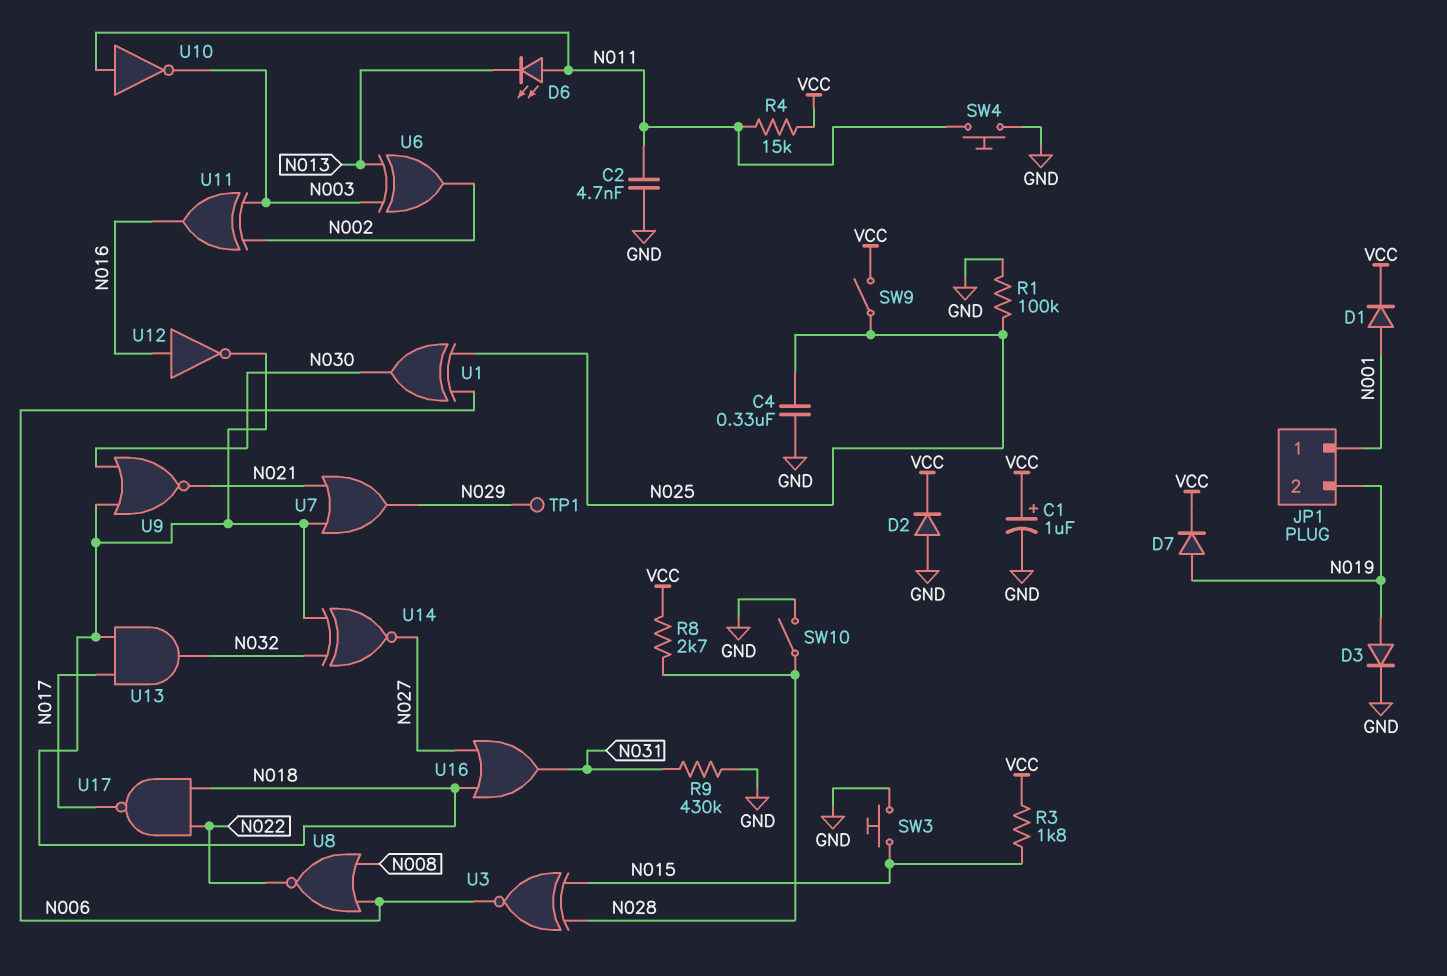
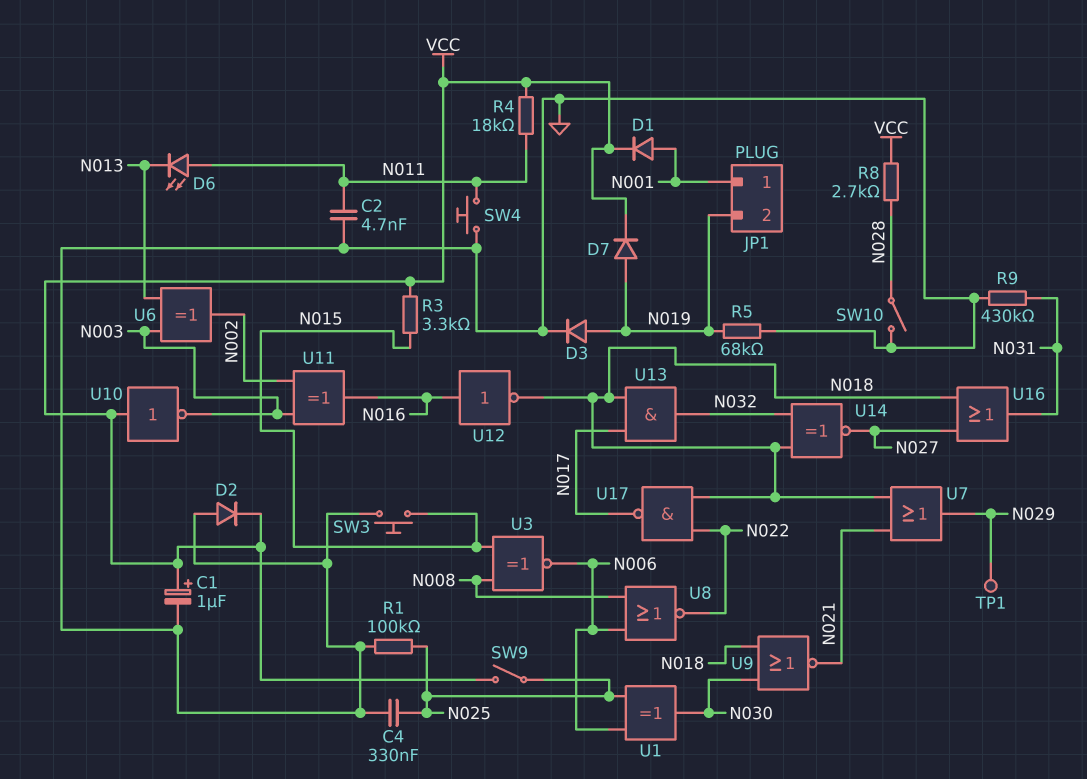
R3: 1.8k (N015, VCC) -> 3.3k (N015, VCC)
R4: 15k (N011, VCC) -> 18k (N011, VCC)
R5: none -> 68k (GND, N019)
U3: XNOR (in N015, in N028, out N006) -> XNOR (in N008, in N015, out N006)
U10: NOT (in N011, out N003) -> NOT (in VCC, out N003)

